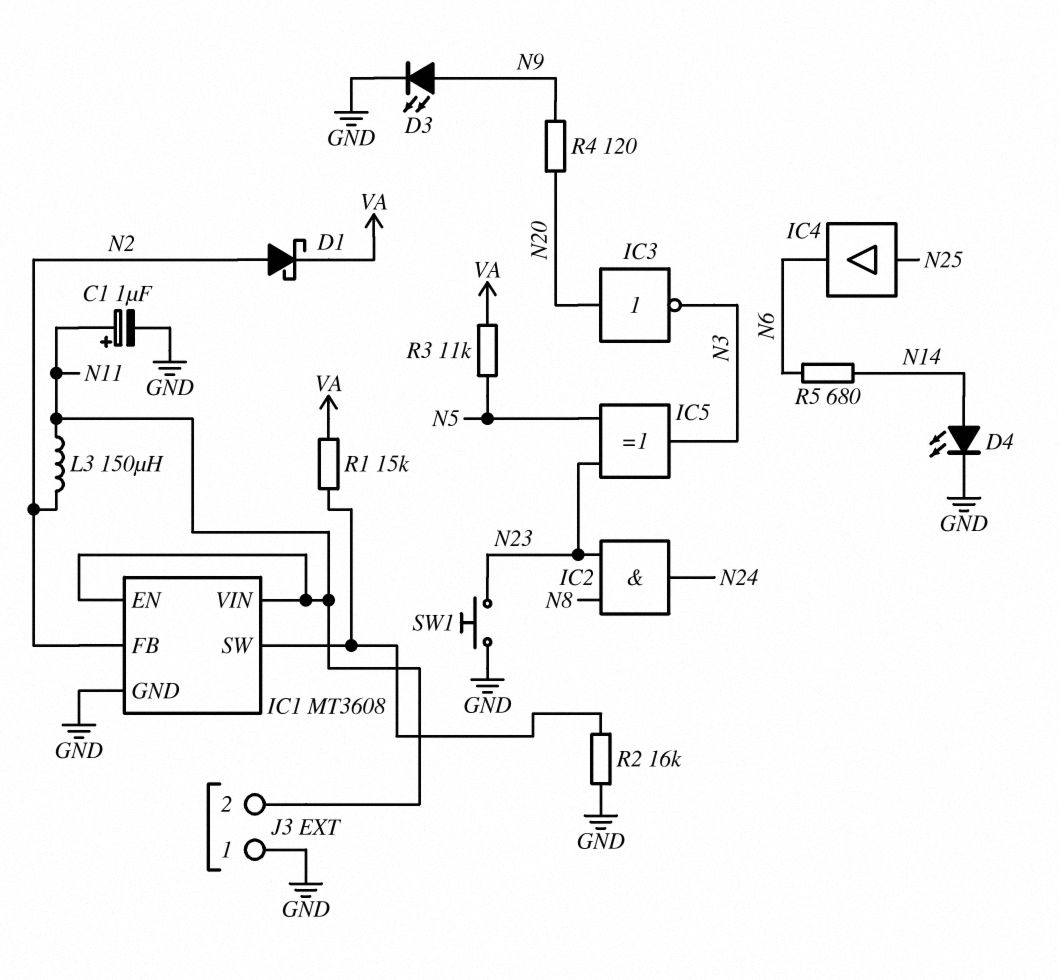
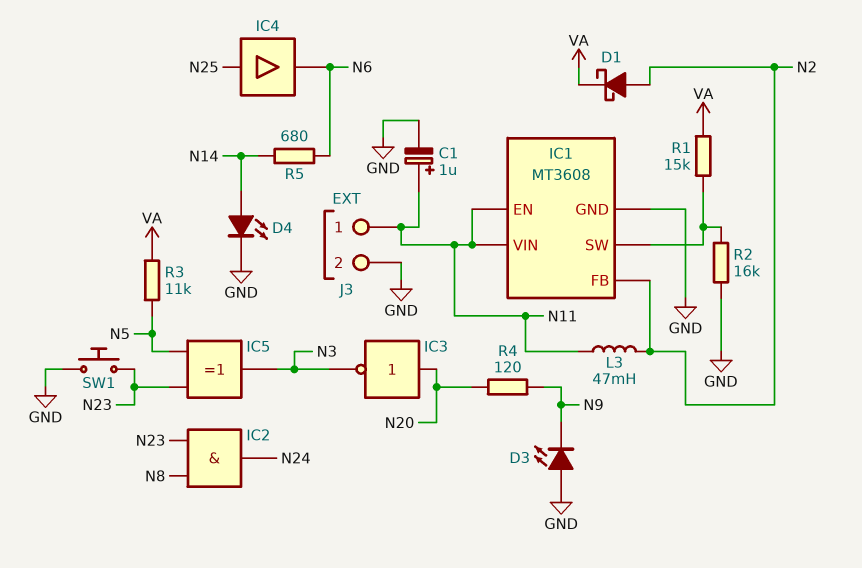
D3: LED (A N9, K GND) -> LED (A GND, K N9)
J3 pin 1: GND -> N11
J3 pin 2: N11 -> GND
L3: 150uH (N2, N11) -> 47mH (N2, N11)

